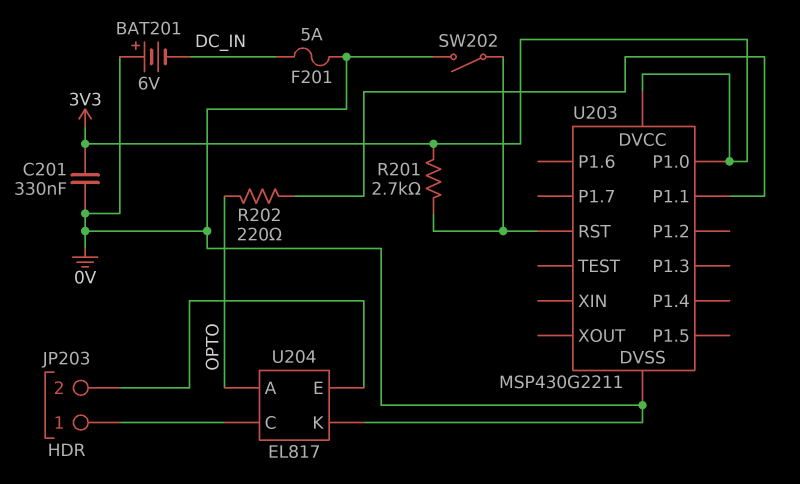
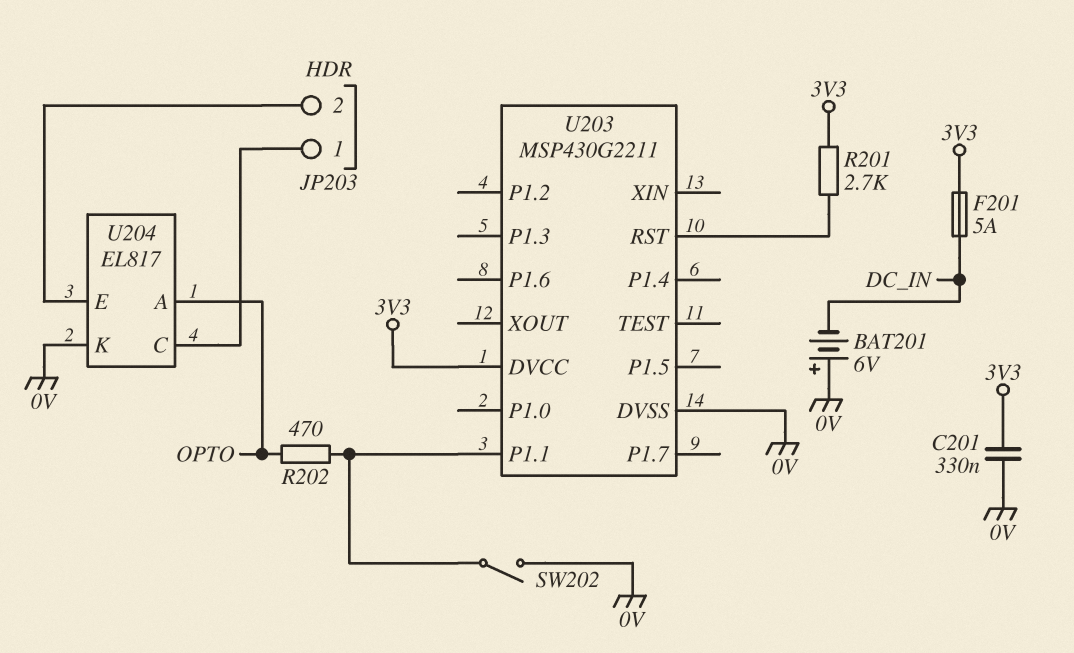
F201: 5A (0V, DC_IN) -> 5A (3V3, DC_IN)
R202: 220 (OPTO, U203/P1.1) -> 470 (OPTO, U203/P1.1)
SW202: switch (0V, U203/RST) -> switch (0V, U203/P1.1)
U203 pin P1.0: 3V3 -> none

